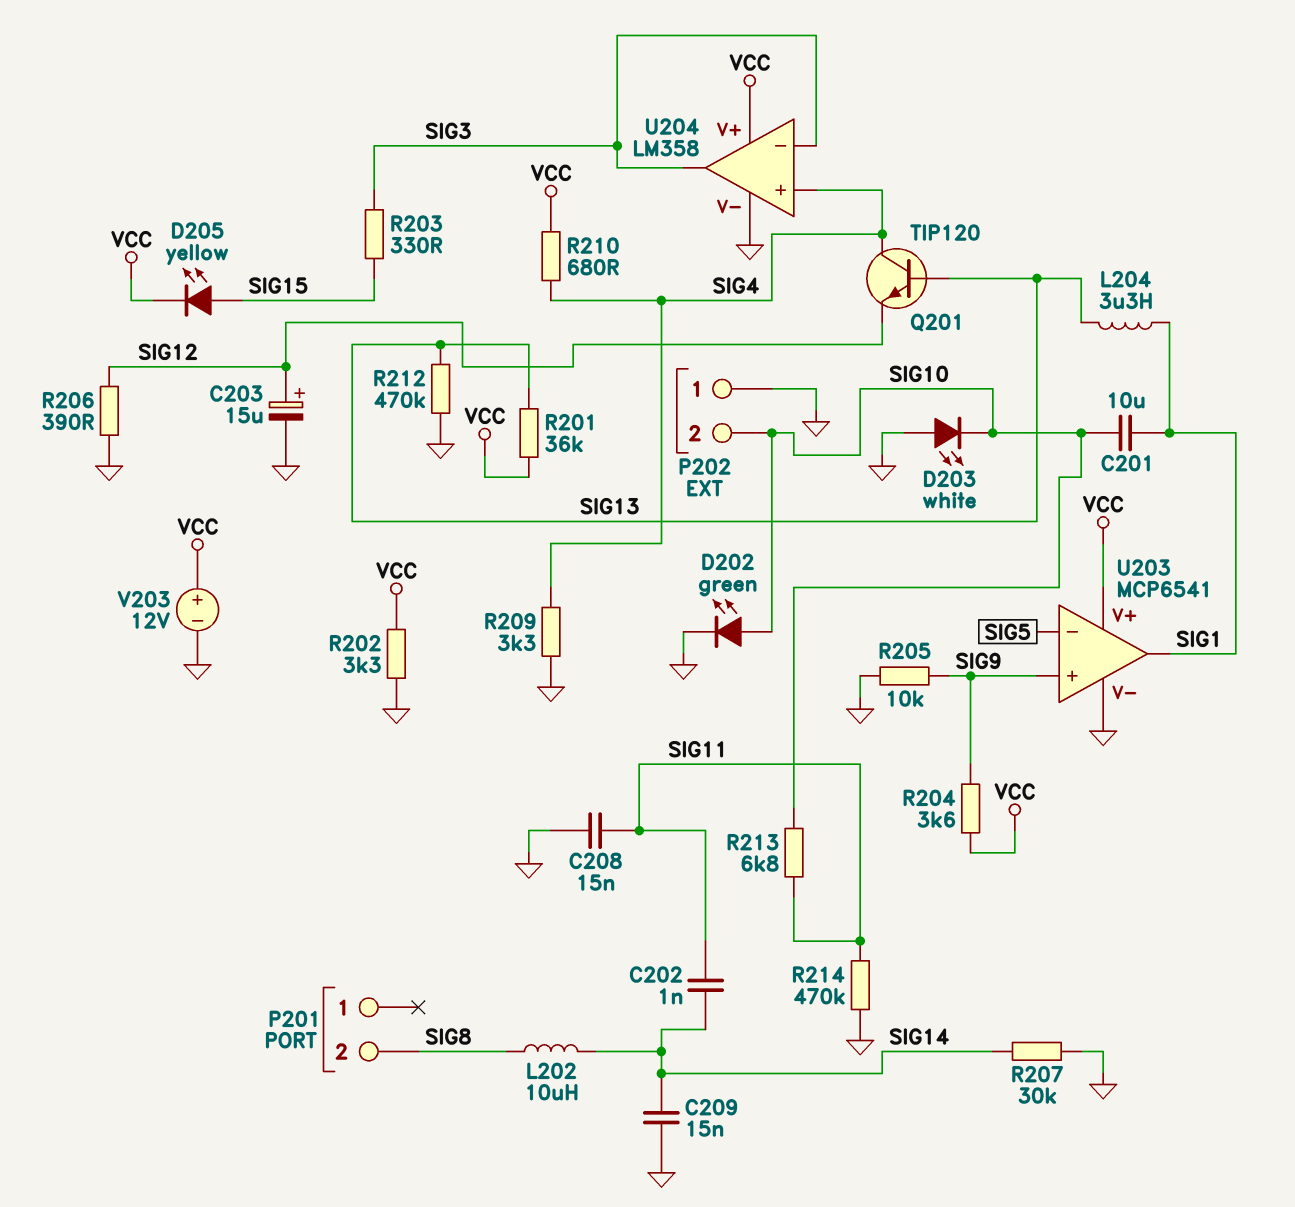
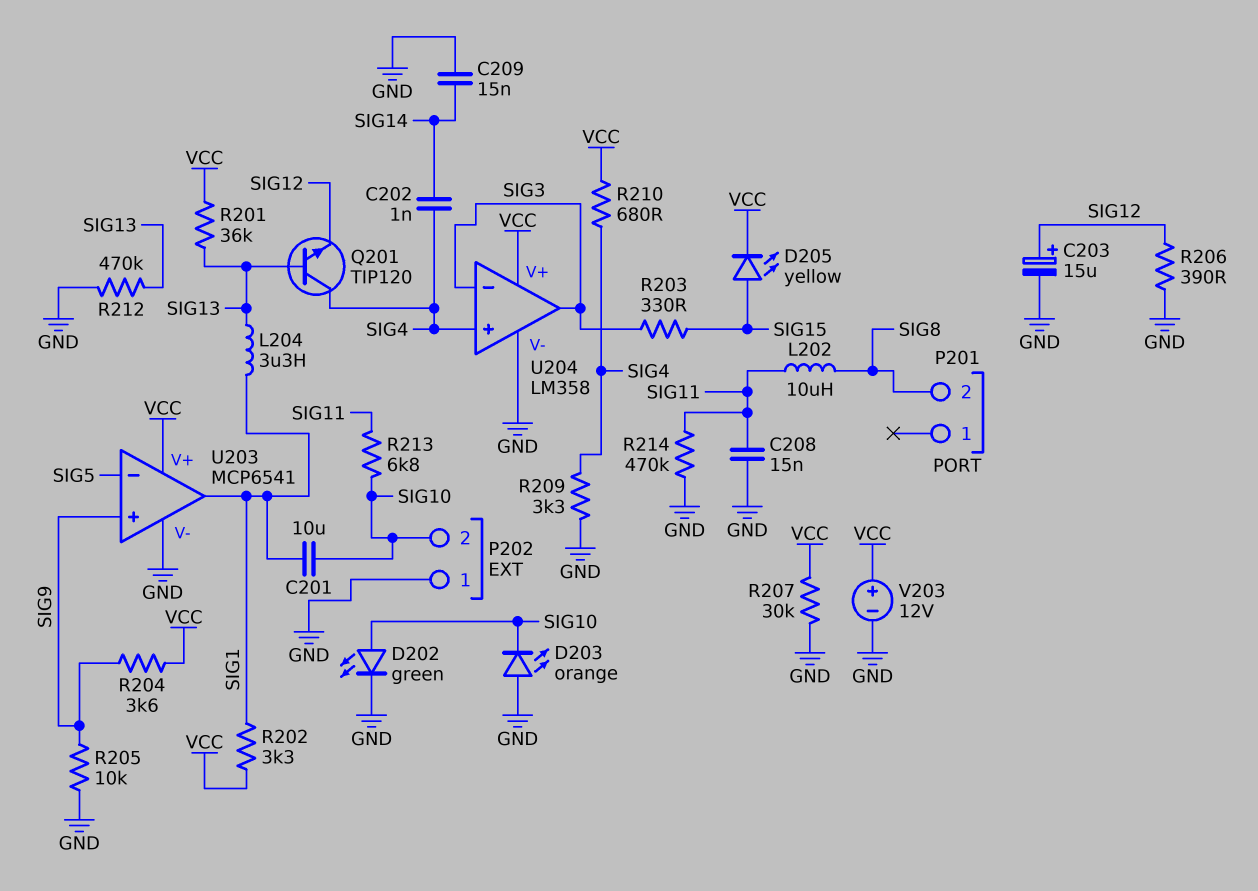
C202: 1nF (SIG11, SIG14) -> 1nF (SIG4, SIG14)
D203: LED white (A GND, K SIG10) -> LED orange (A GND, K SIG10)
L202: 10uH (SIG8, SIG14) -> 10uH (SIG8, SIG11)
R202: 3.3k (GND, VCC) -> 3.3k (SIG1, VCC)
R207: 30k (GND, SIG14) -> 30k (GND, VCC)

